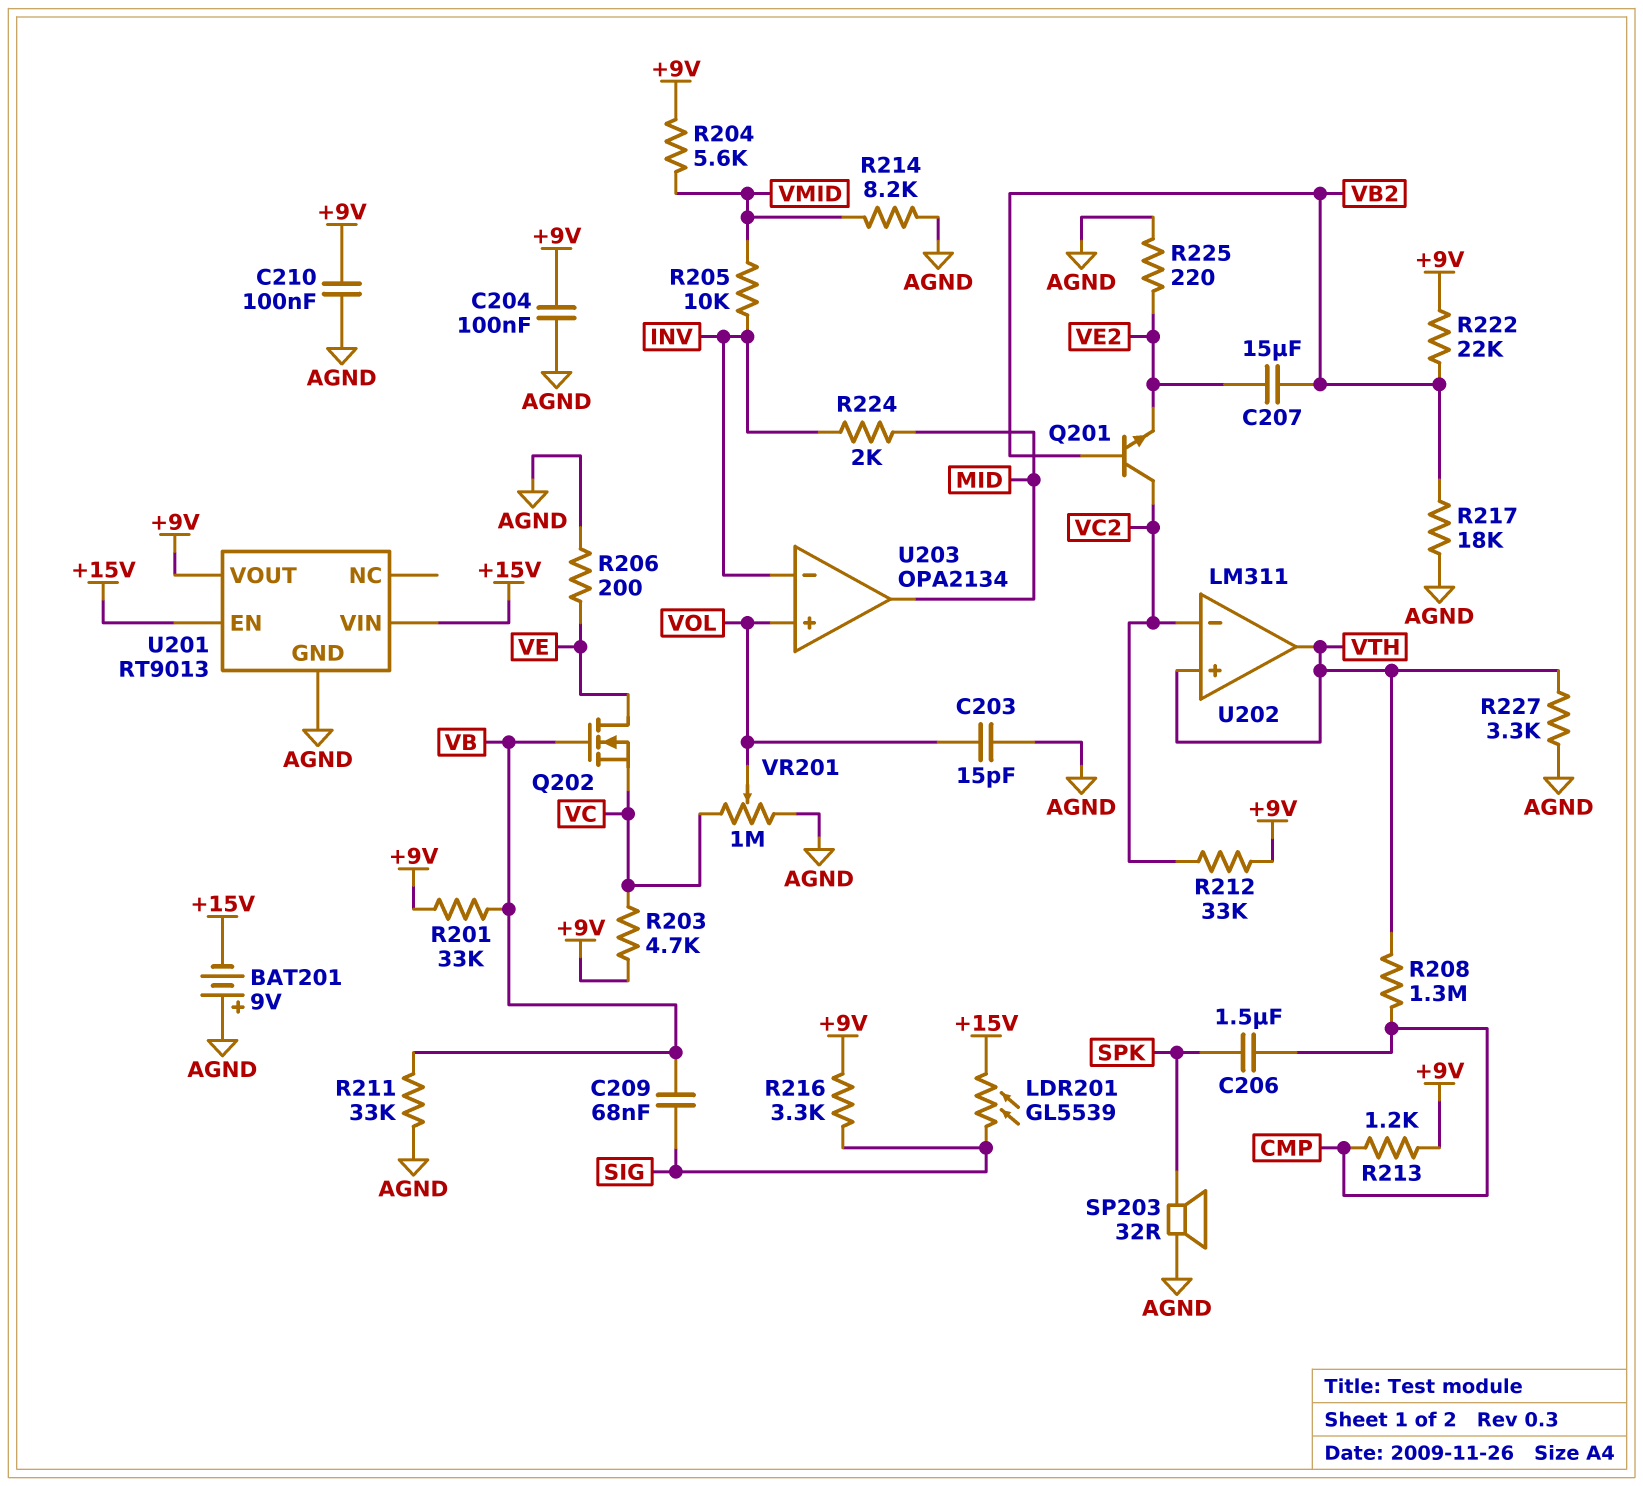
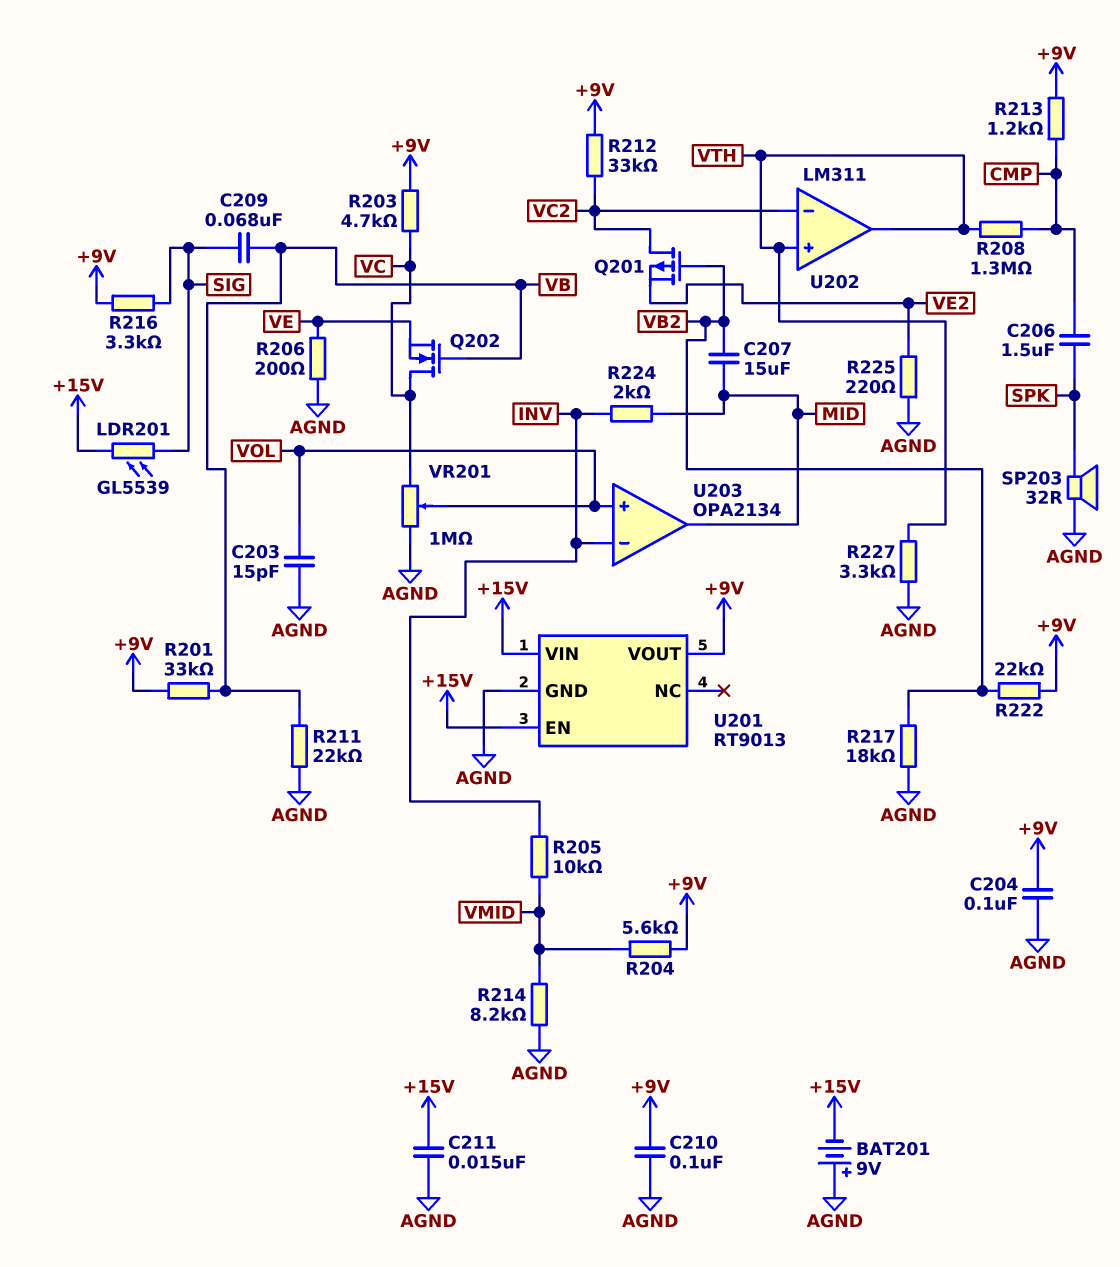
C207: 15uF (VB2, VE2) -> 15uF (MID, VB2)
C211: none -> 15nF (+15V, AGND)
Q201: NPN (B VB2, C VC2, E VE2) -> PMOS (G VB2, D VC2, S VE2)
Q202: NMOS (G VB, D VE, S VC) -> NMOS (G VB, D VC, S VE)
R211: 33k (AGND, VB) -> 22k (AGND, VB)

